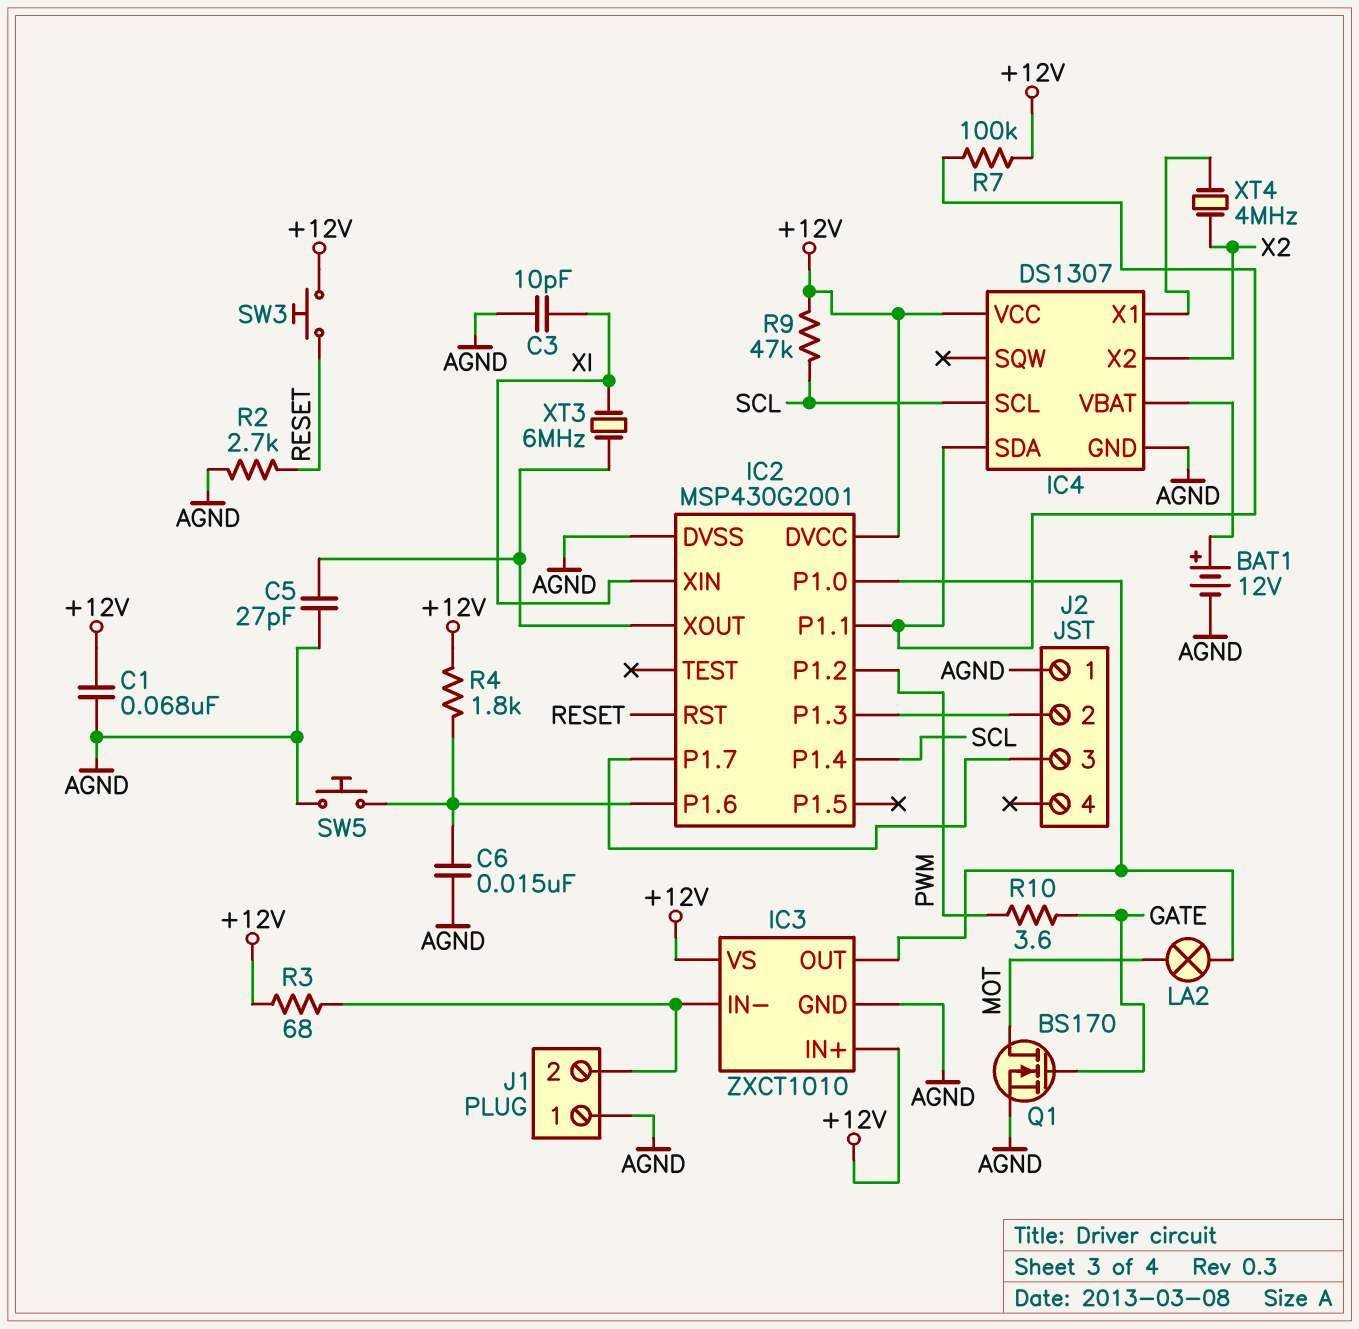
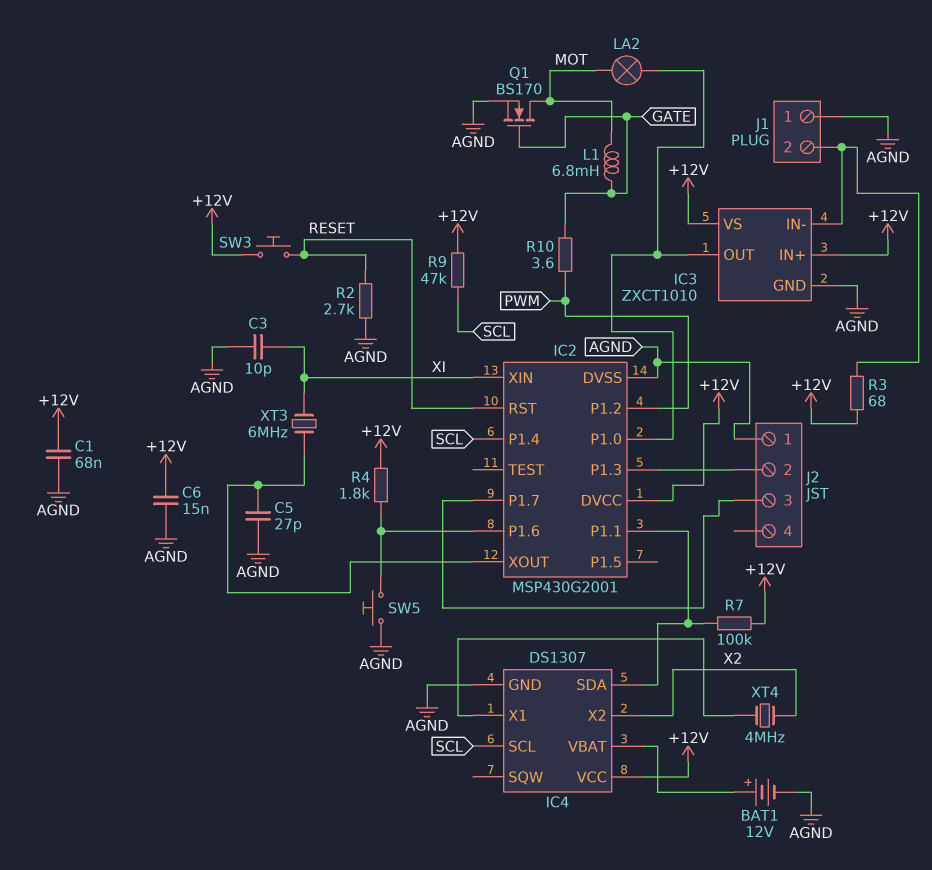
C6: 15nF (AGND, IC2/P1.6) -> 15nF (+12V, AGND)
L1: none -> 6.8mH (GATE, MOT)

